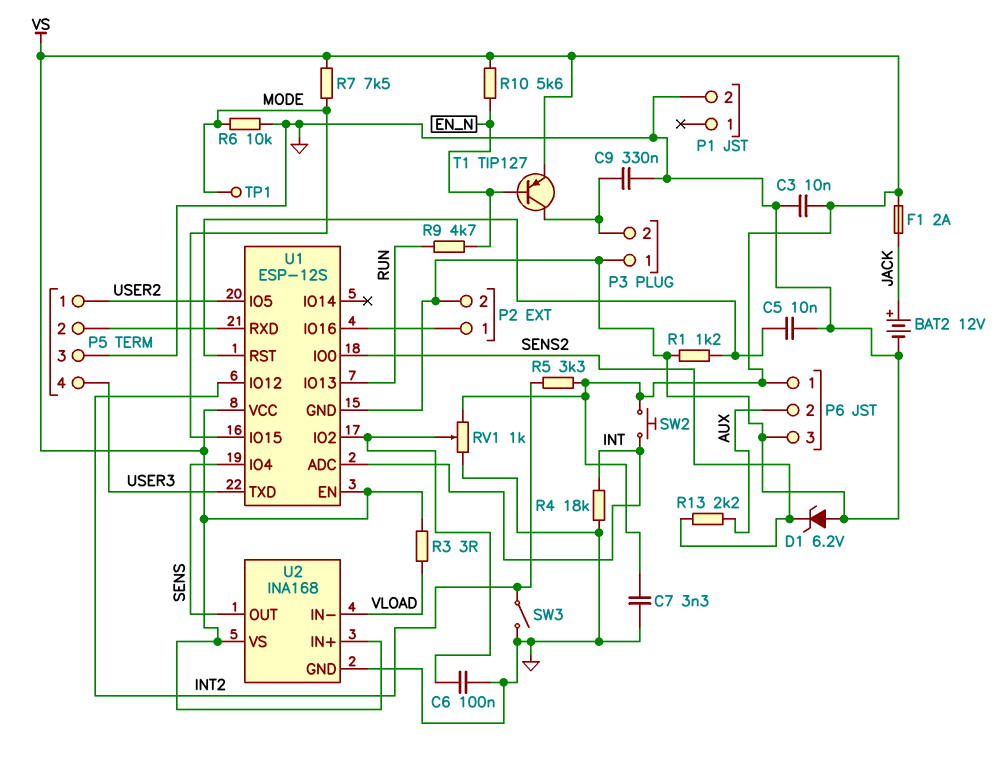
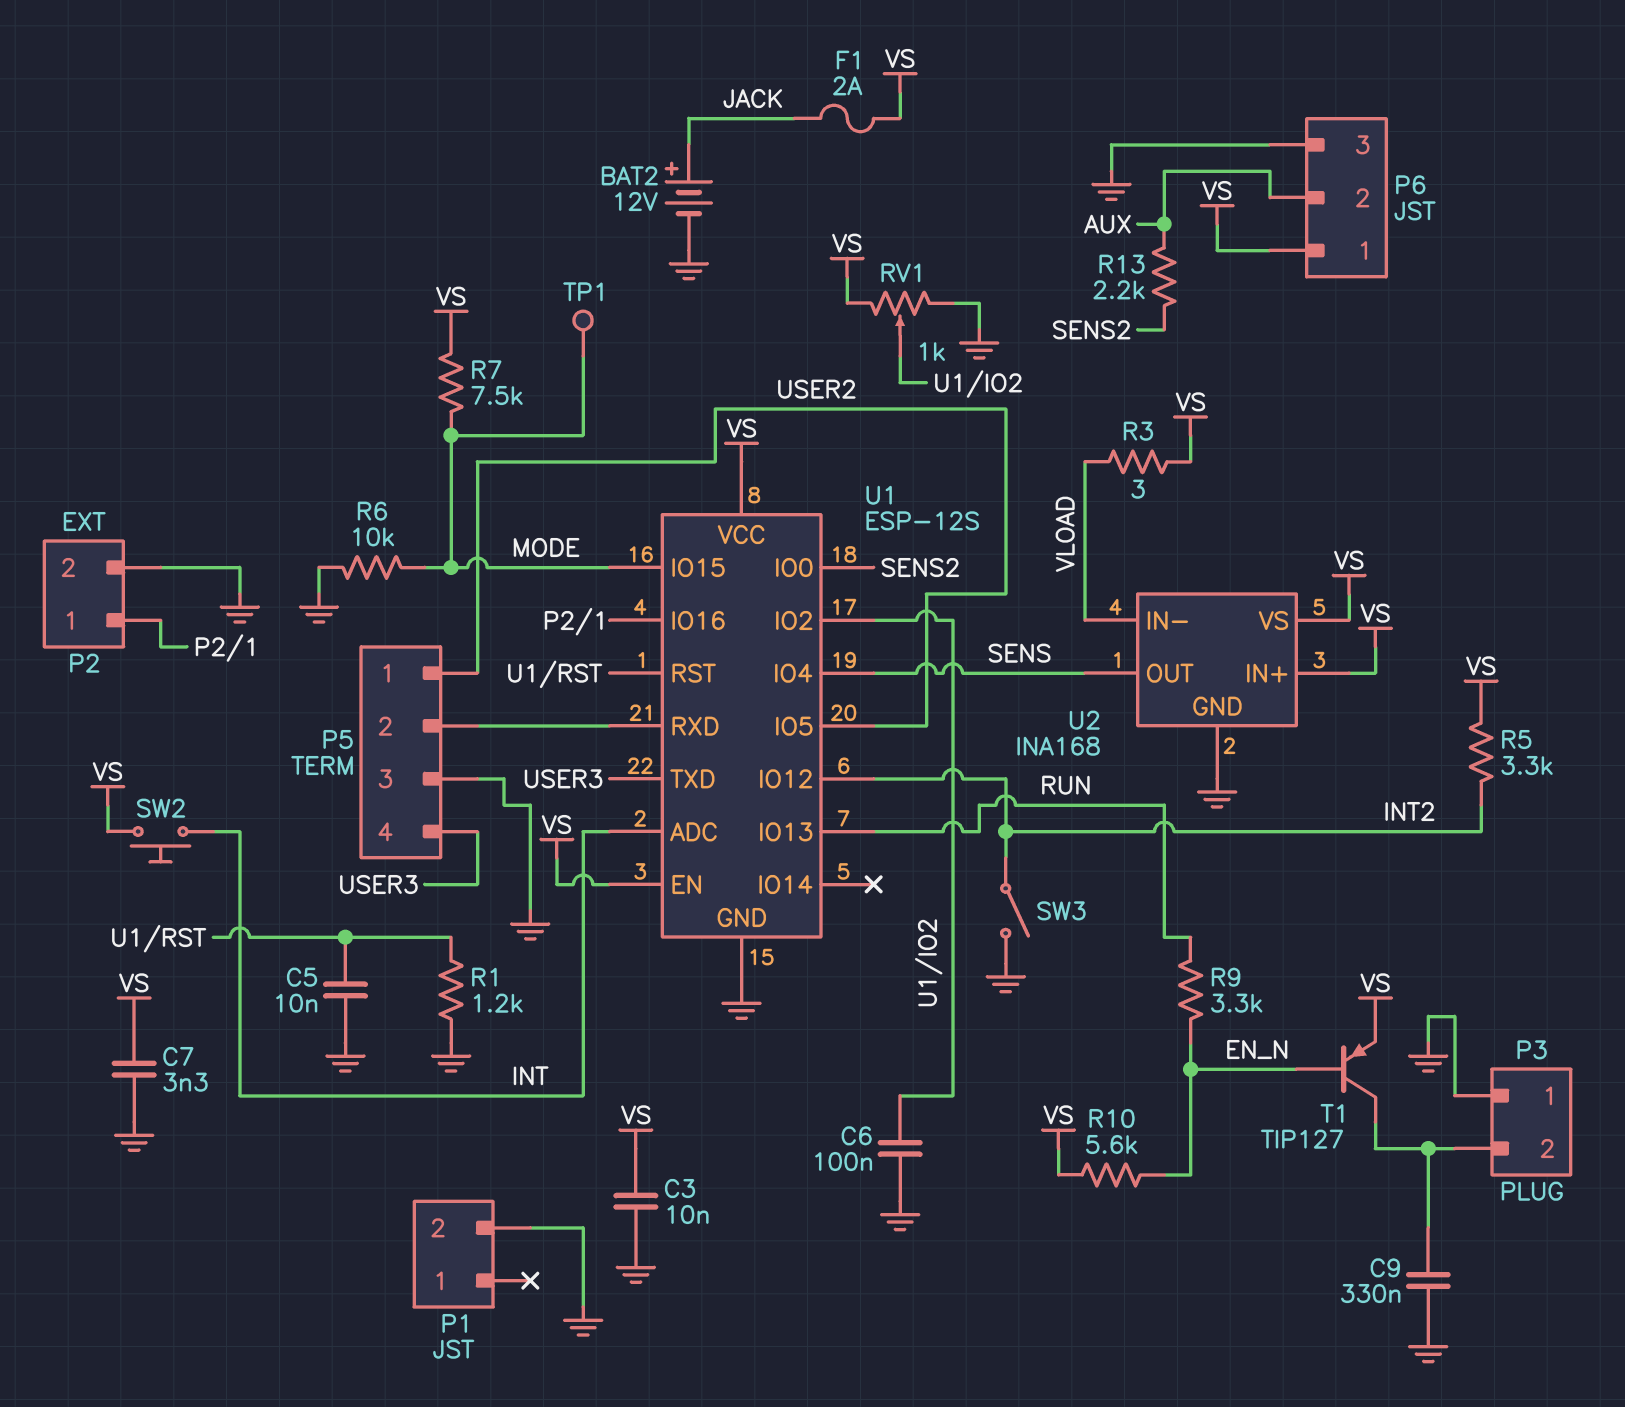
D1: zener 6.2V (A GND, K SENS2) -> none
R4: 18k (GND, INT) -> none
R9: 4.7k (EN_N, RUN) -> 3.3k (EN_N, RUN)

